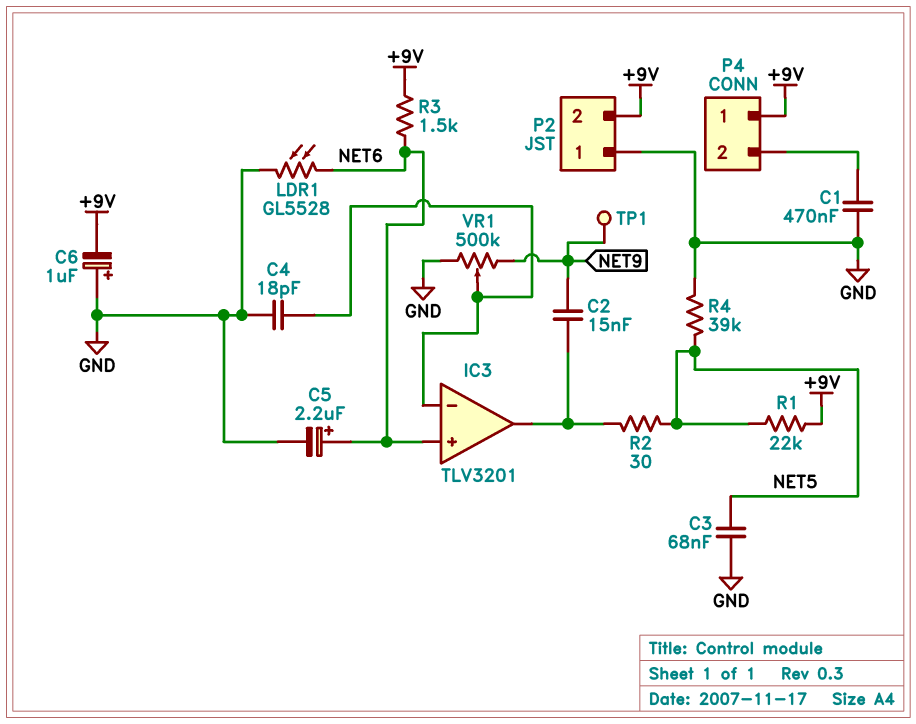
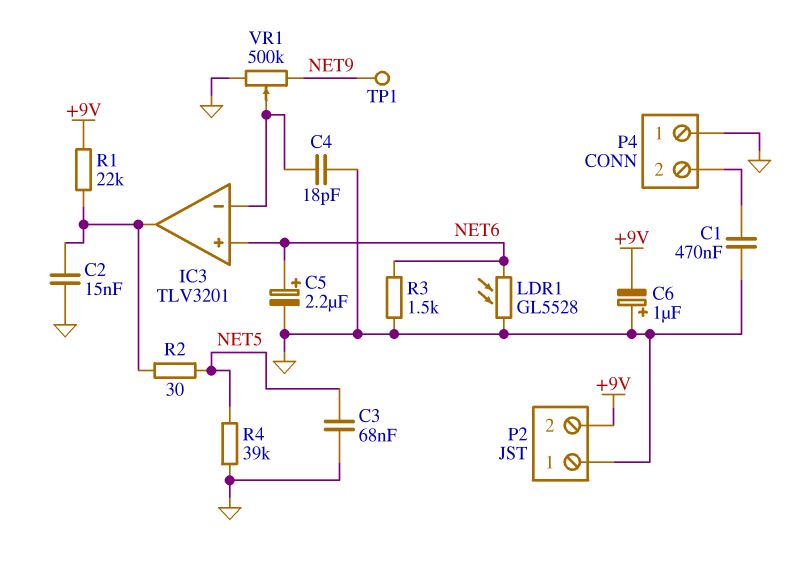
C2: 15nF (IC3/out, NET9) -> 15nF (GND, IC3/out)
P4 pin 1: +9V -> GND
R1: 22k (+9V, NET5) -> 22k (+9V, IC3/out)
R3: 1.5k (+9V, NET6) -> 1.5k (GND, NET6)

